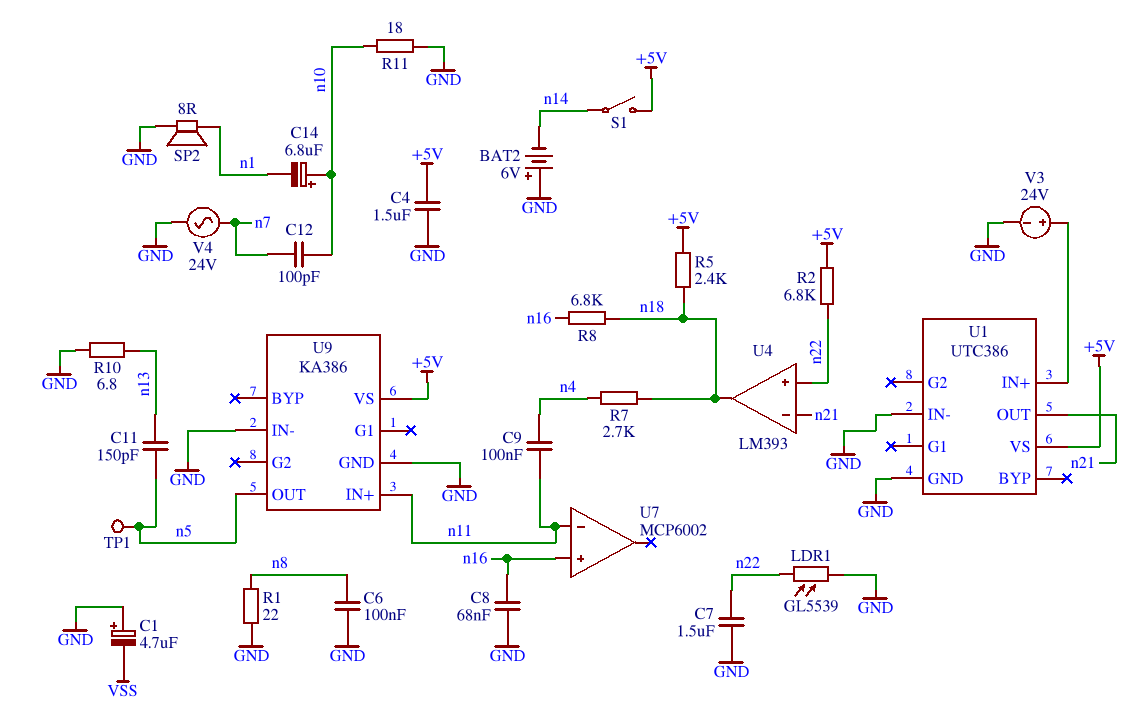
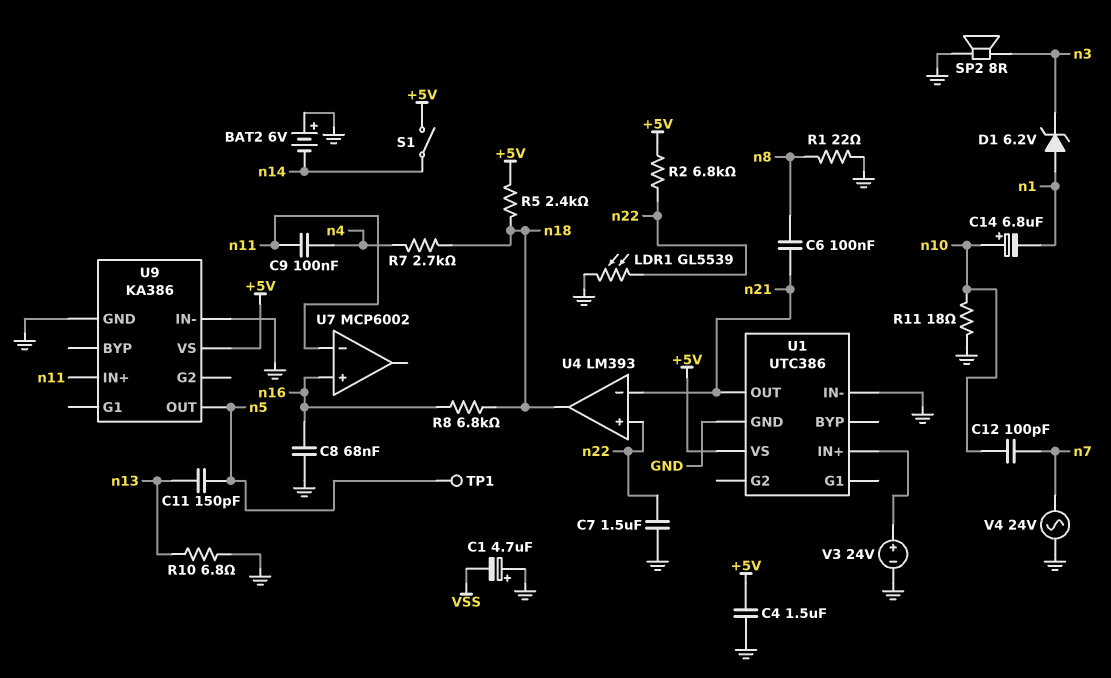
C6: 100nF (GND, n8) -> 100nF (n8, n21)
D1: none -> zener 6.2V (A n1, K n3)
SP2: speaker 8R (GND, n1) -> speaker 8R (GND, n3)

